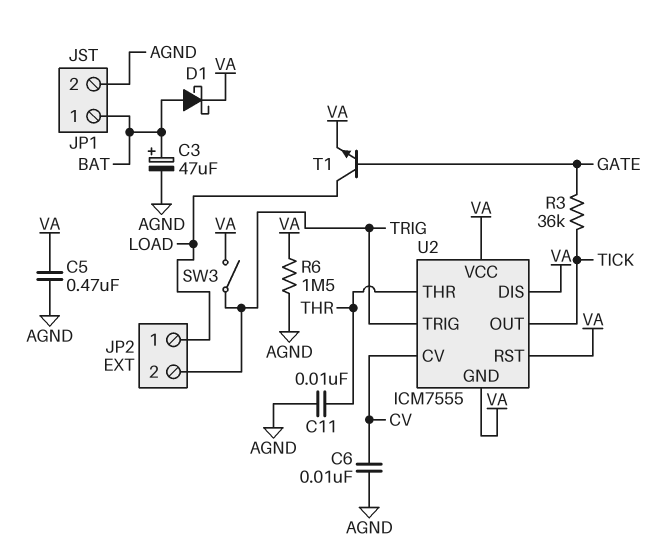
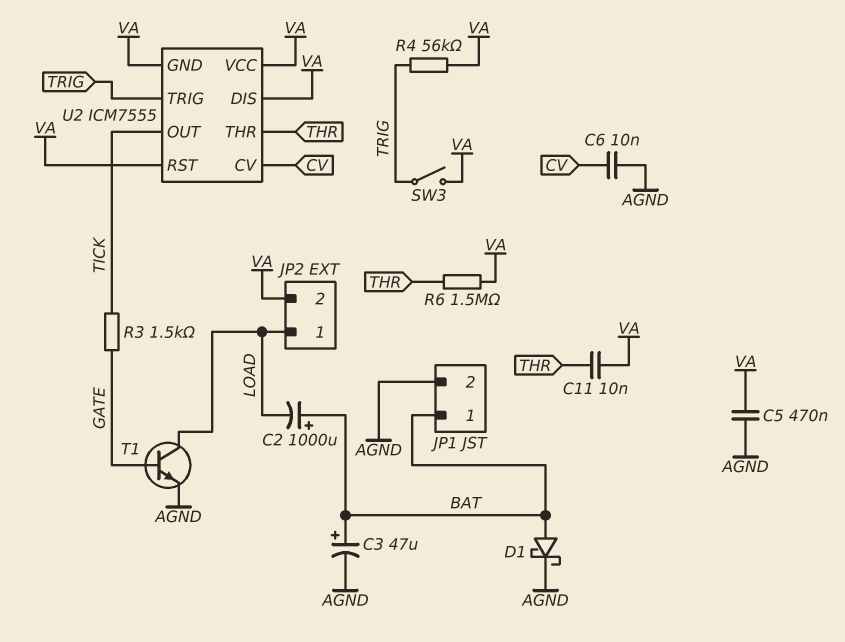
C2: none -> 1000uF (plus BAT, minus LOAD)
C11: 10nF (AGND, THR) -> 10nF (THR, VA)
D1: schottky (A BAT, K VA) -> schottky (A BAT, K AGND)
JP2 pin 2: TRIG -> VA
R3: 36k (GATE, TICK) -> 1.5k (GATE, TICK)
R4: none -> 56k (TRIG, VA)
R6: 1.5M (AGND, VA) -> 1.5M (THR, VA)
T1: NPN (B GATE, C LOAD, E VA) -> NPN (B GATE, C LOAD, E AGND)

